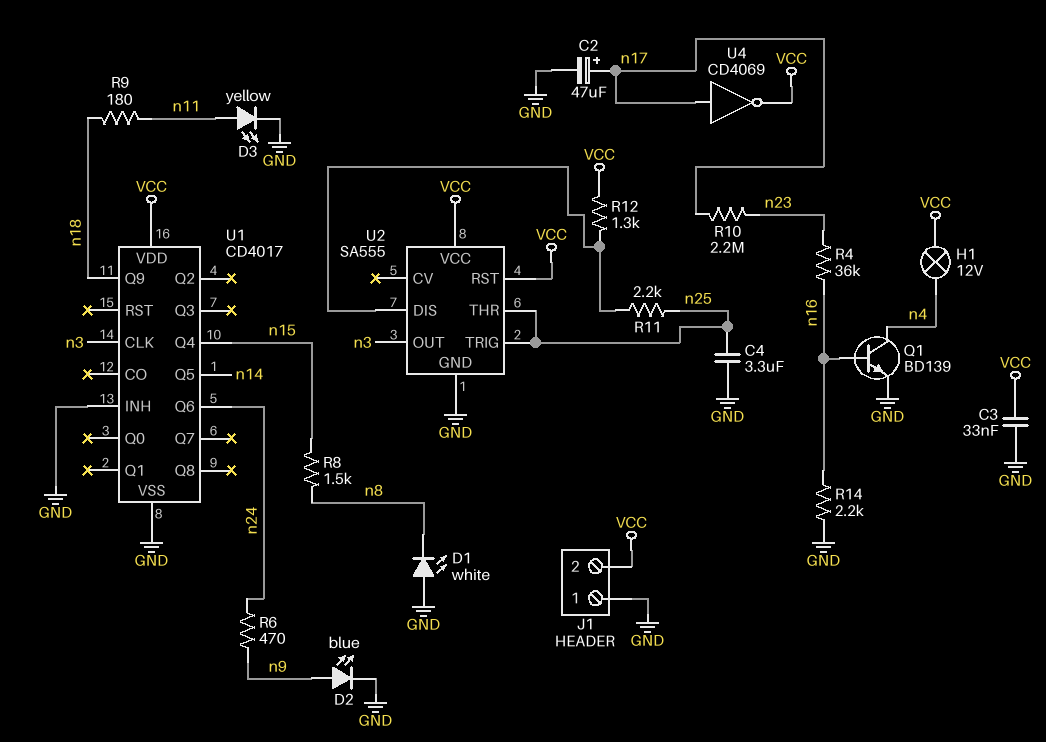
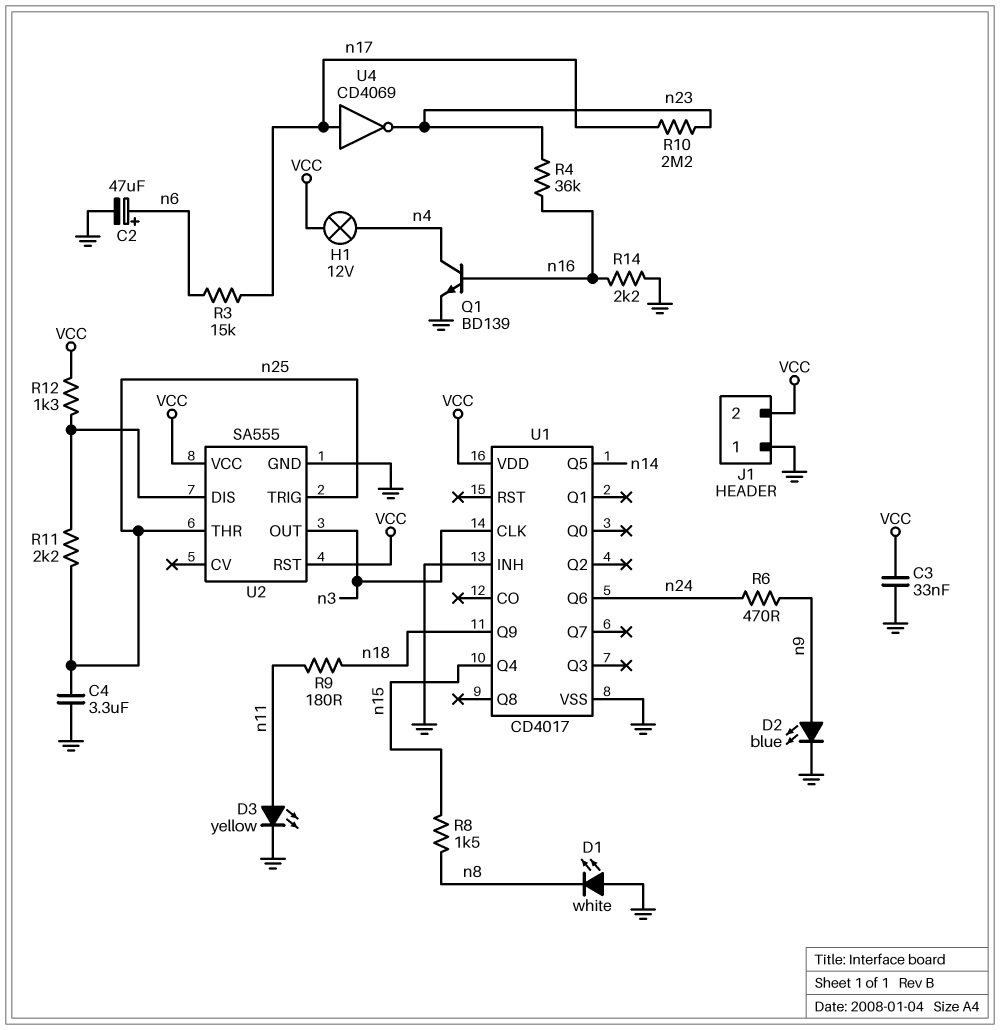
C2: 47uF (plus n17, minus GND) -> 47uF (plus n6, minus GND)
R3: none -> 15k (n6, n17)
U4: NOT CD4069 (in n17, out VCC) -> NOT CD4069 (in n17, out n23)

